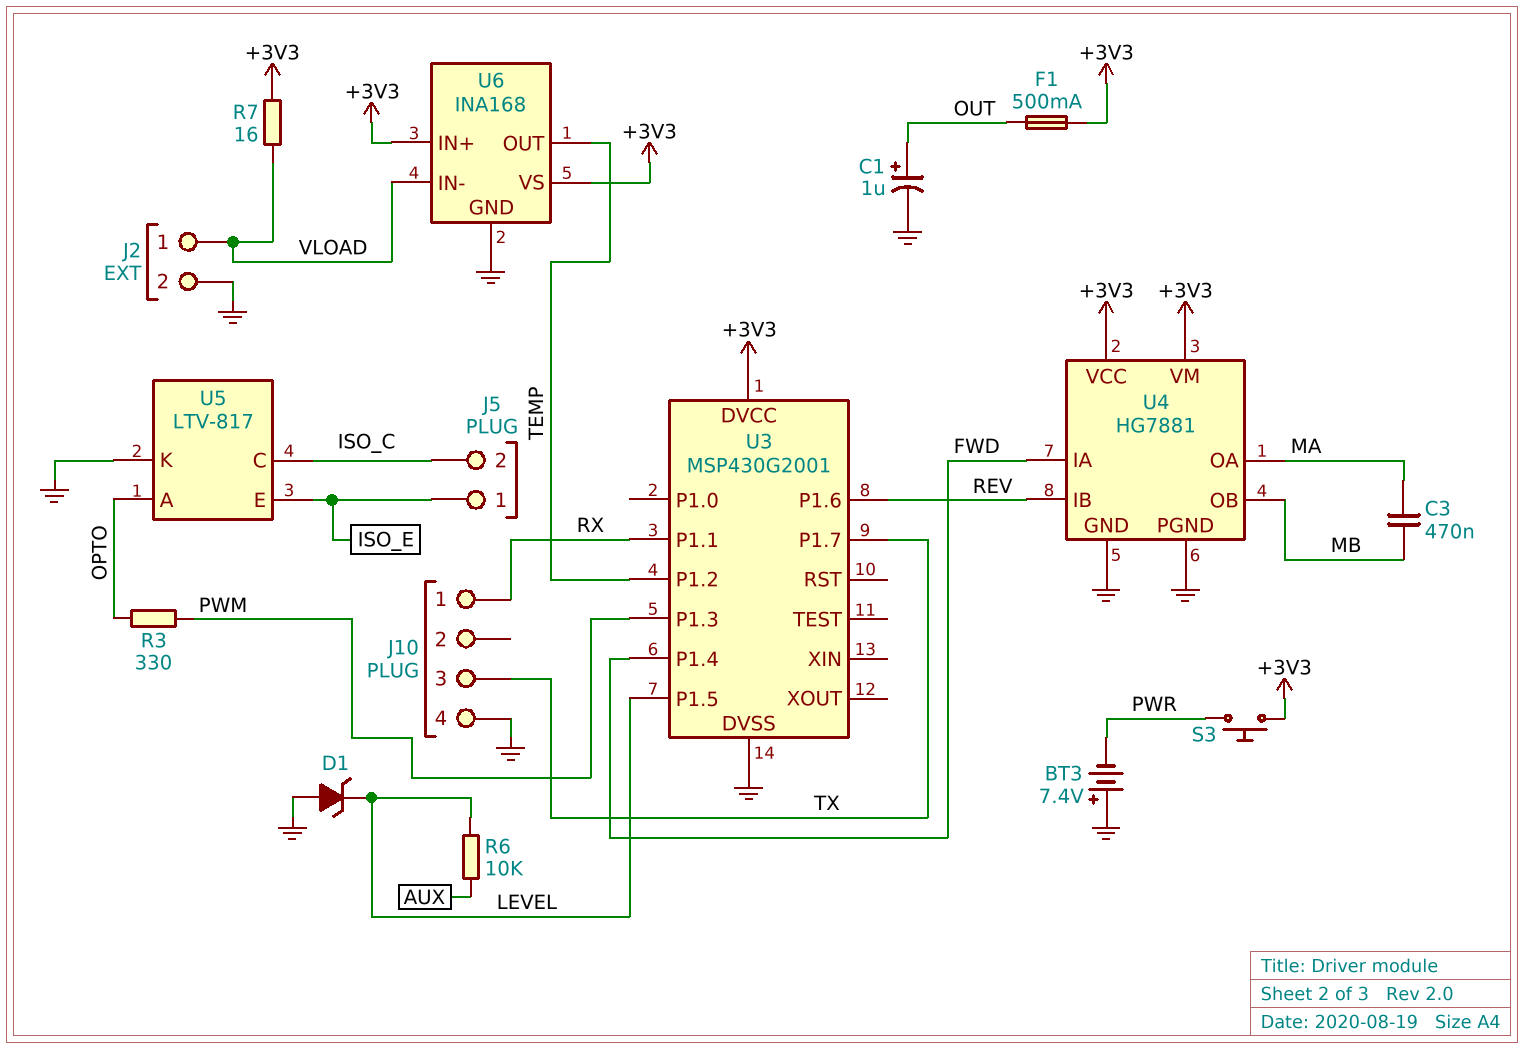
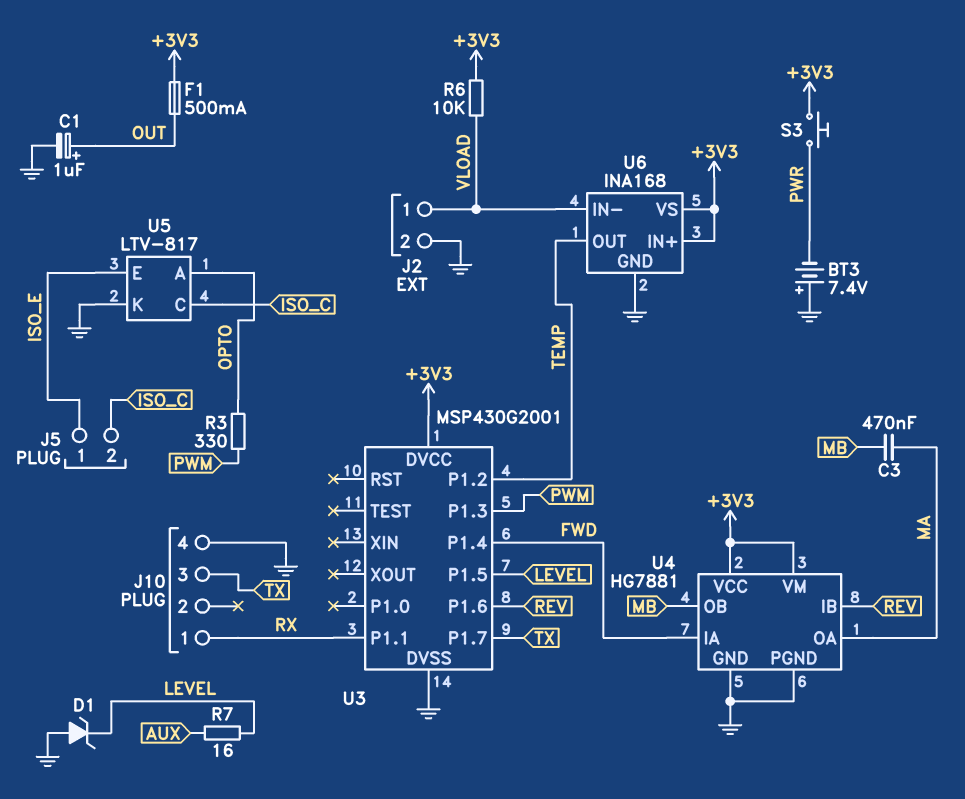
R6: 10k (AUX, LEVEL) -> 10k (+3V3, VLOAD)
R7: 16 (+3V3, VLOAD) -> 16 (AUX, LEVEL)

